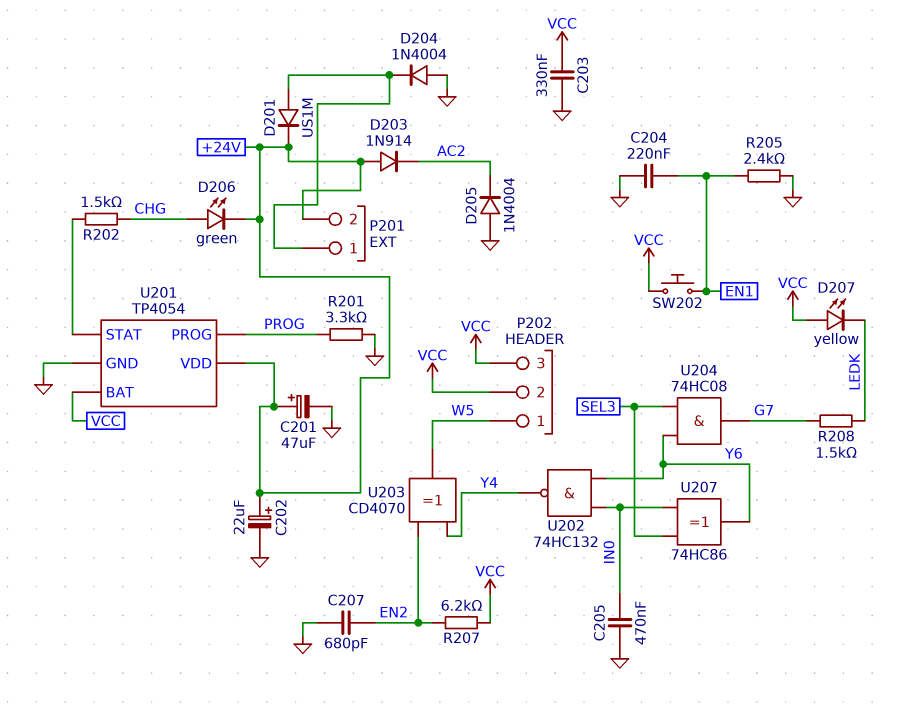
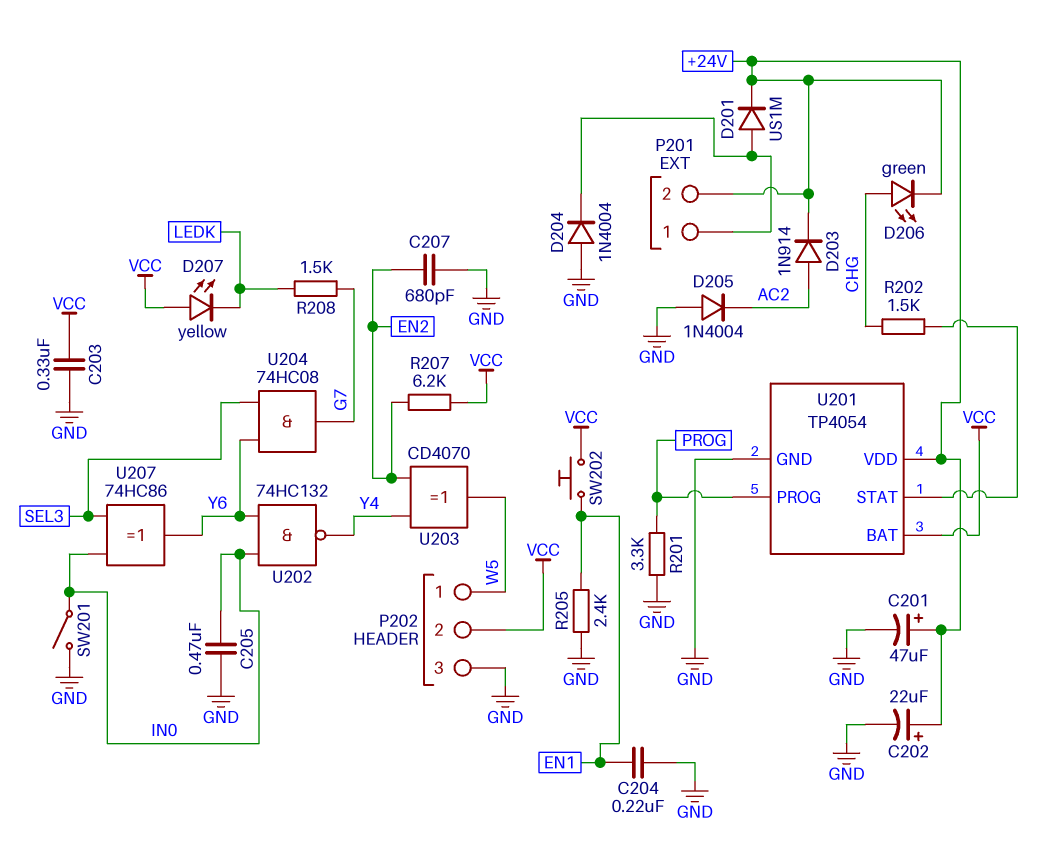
D203: diode 1N914 (A +24V, K AC2) -> diode 1N914 (A AC2, K +24V)
P202 pin 3: VCC -> GND
SW201: none -> switch (GND, IN0)

